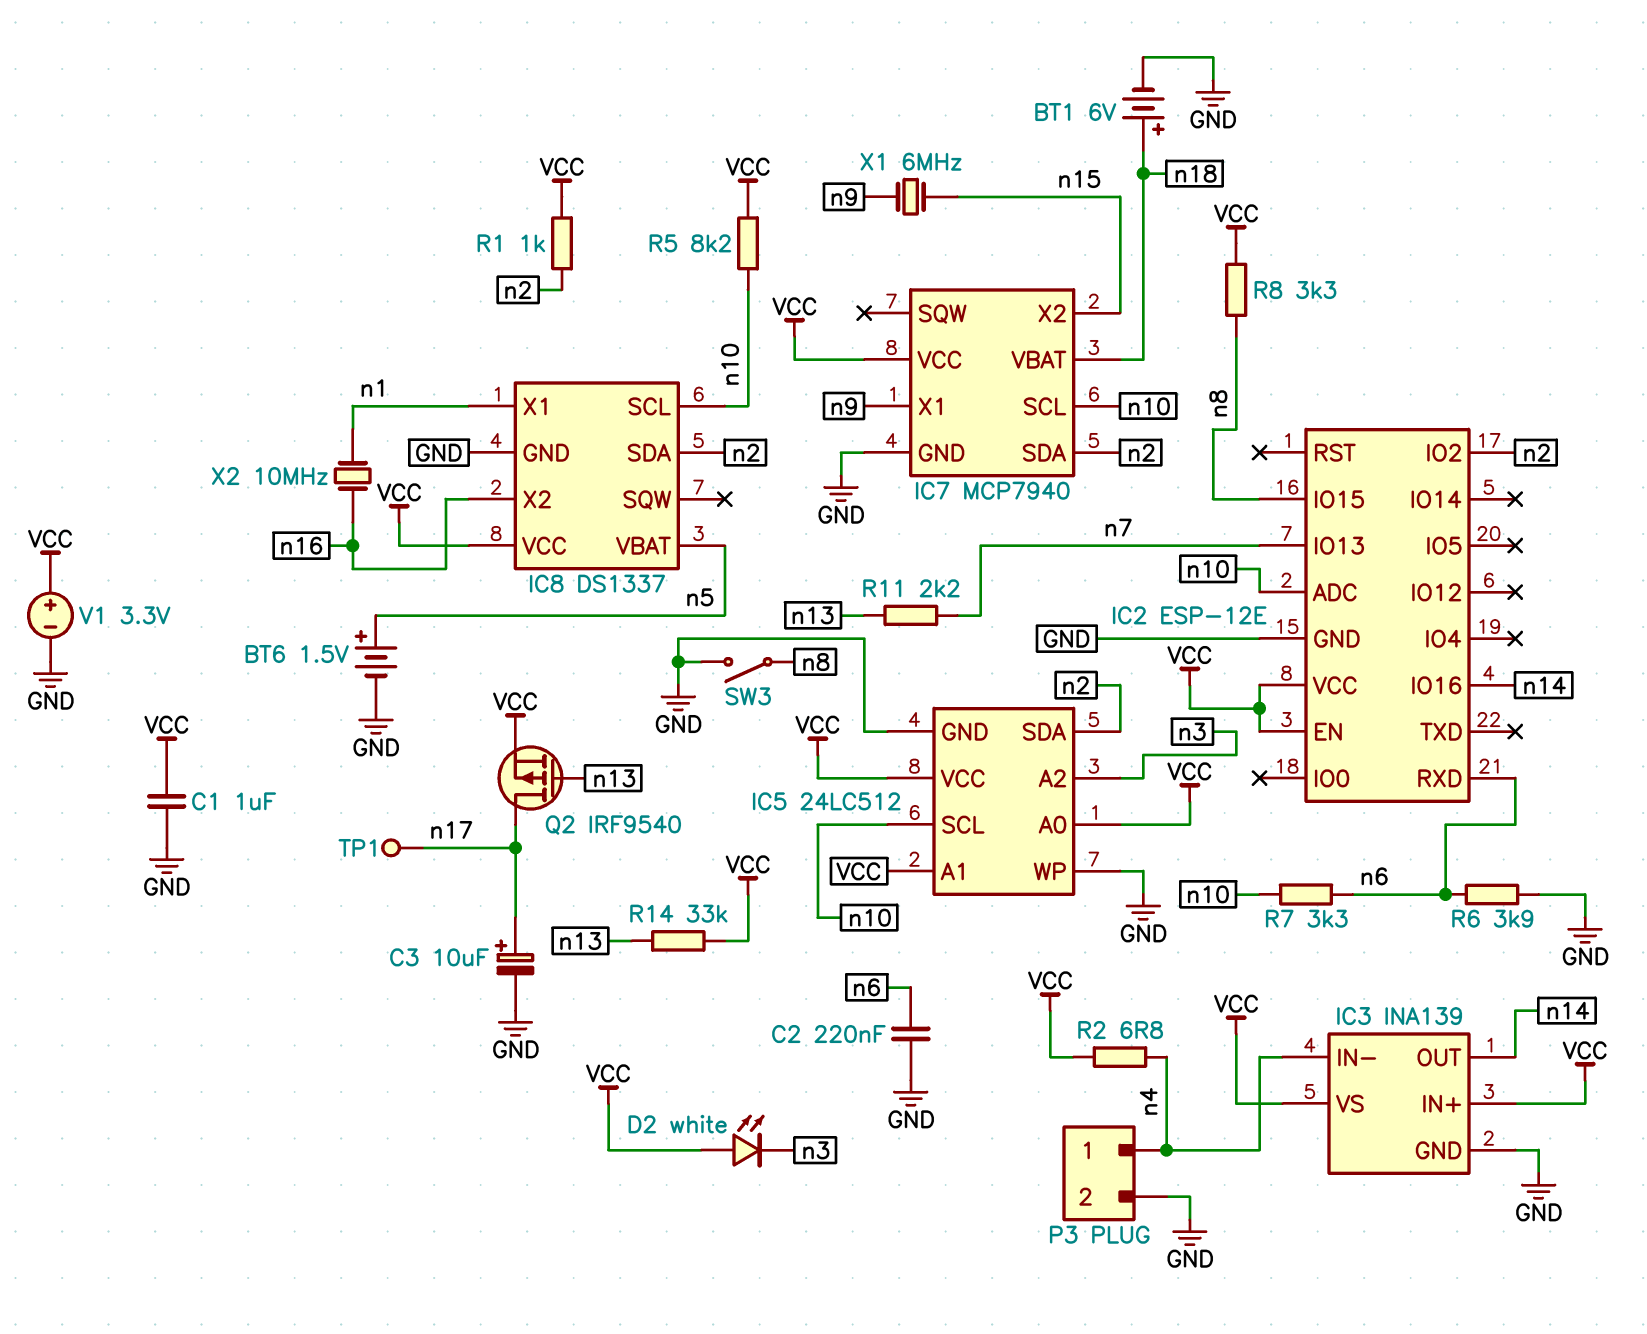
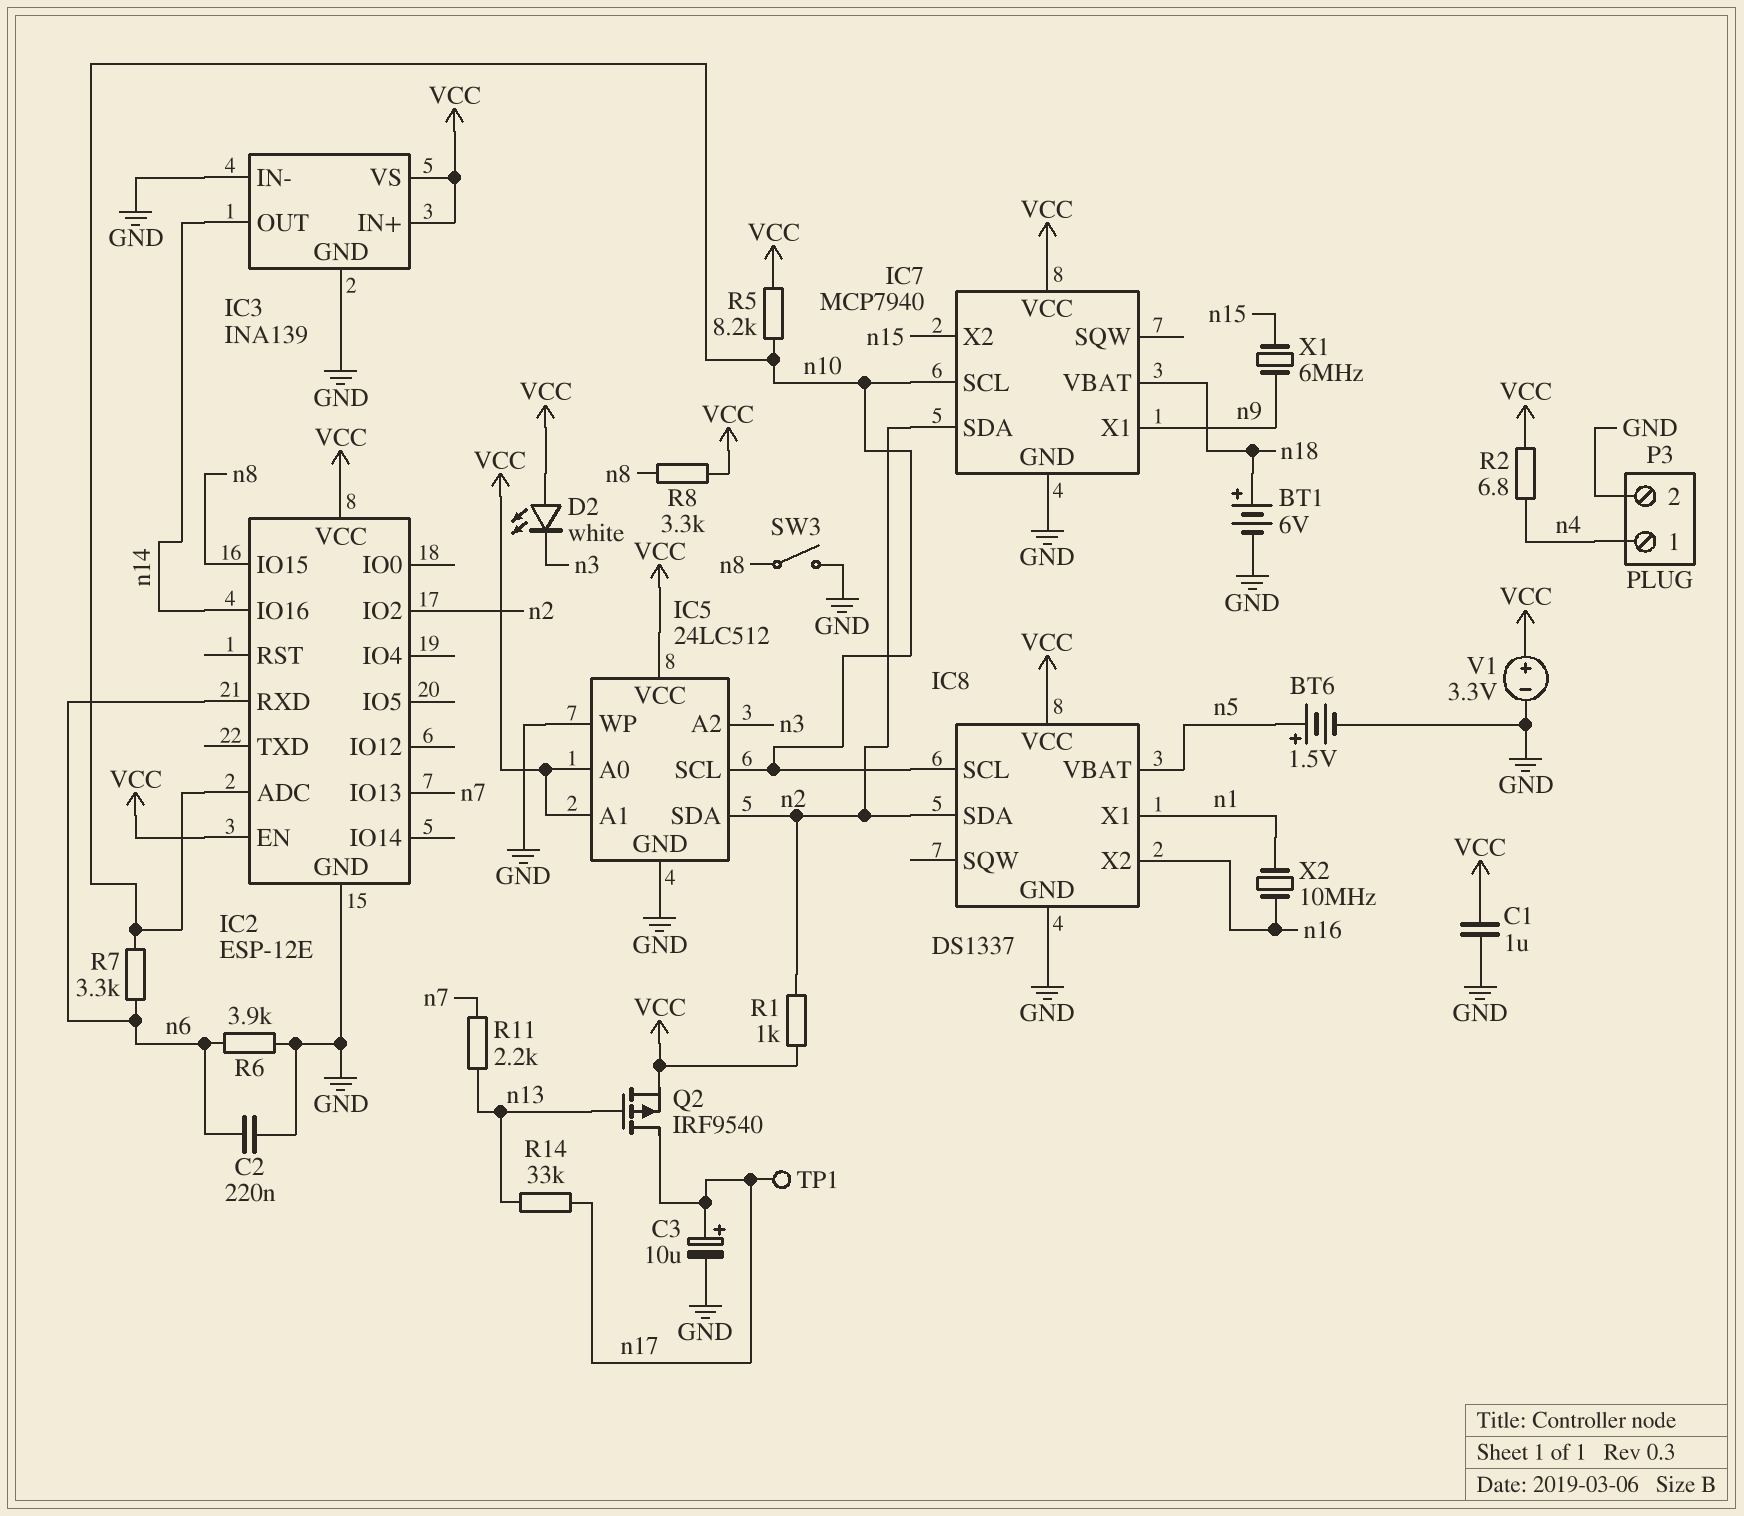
IC3 pin IN-: n4 -> GND
R14: 33k (VCC, n13) -> 33k (n13, n17)

